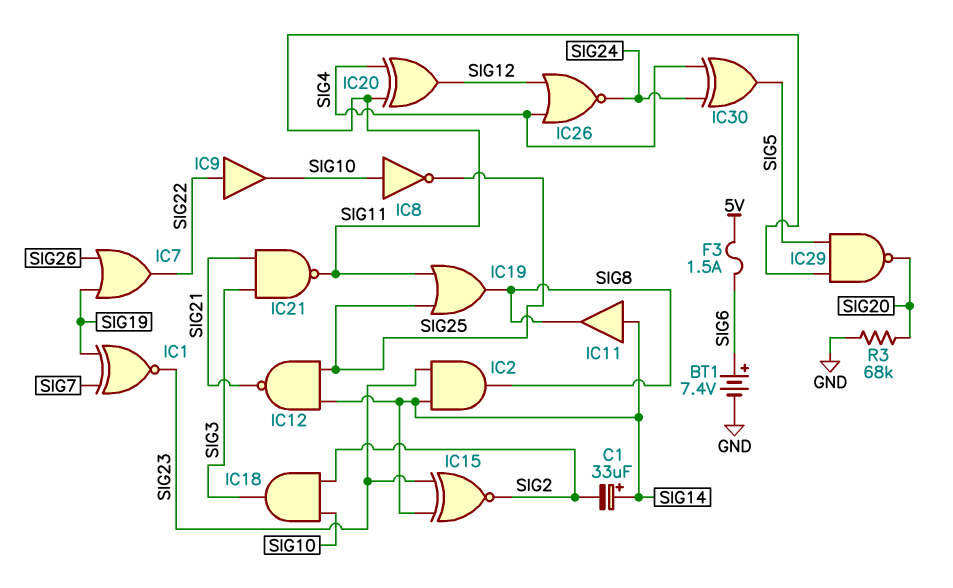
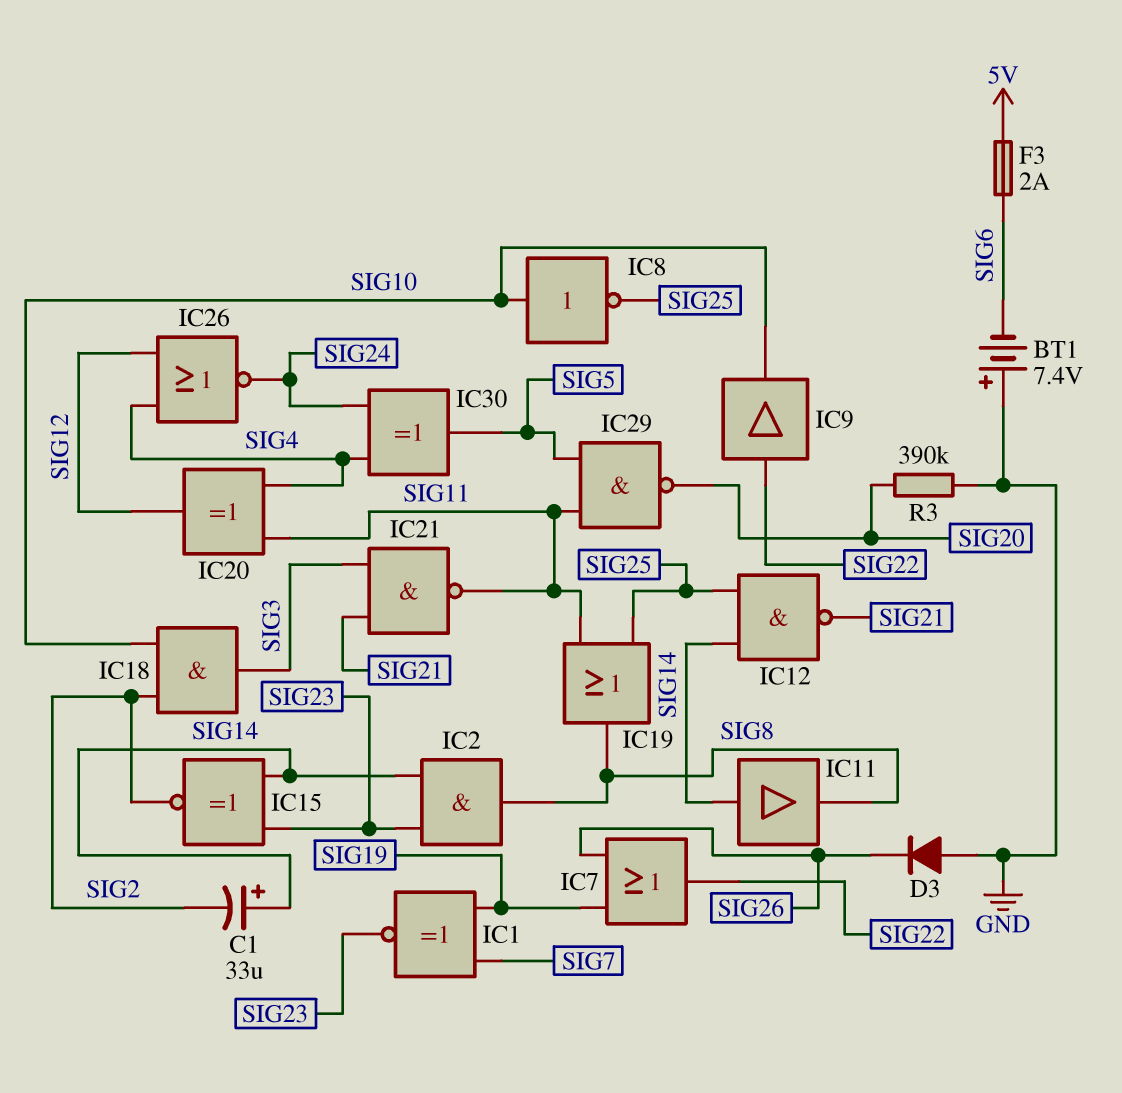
BT1: 7.4V (plus SIG6, minus GND) -> 7.4V (plus GND, minus SIG6)
D3: none -> diode (A GND, K SIG26)
F3: 1.5A (5V, SIG6) -> 2A (5V, SIG6)
R3: 68k (GND, SIG20) -> 390k (GND, SIG20)

